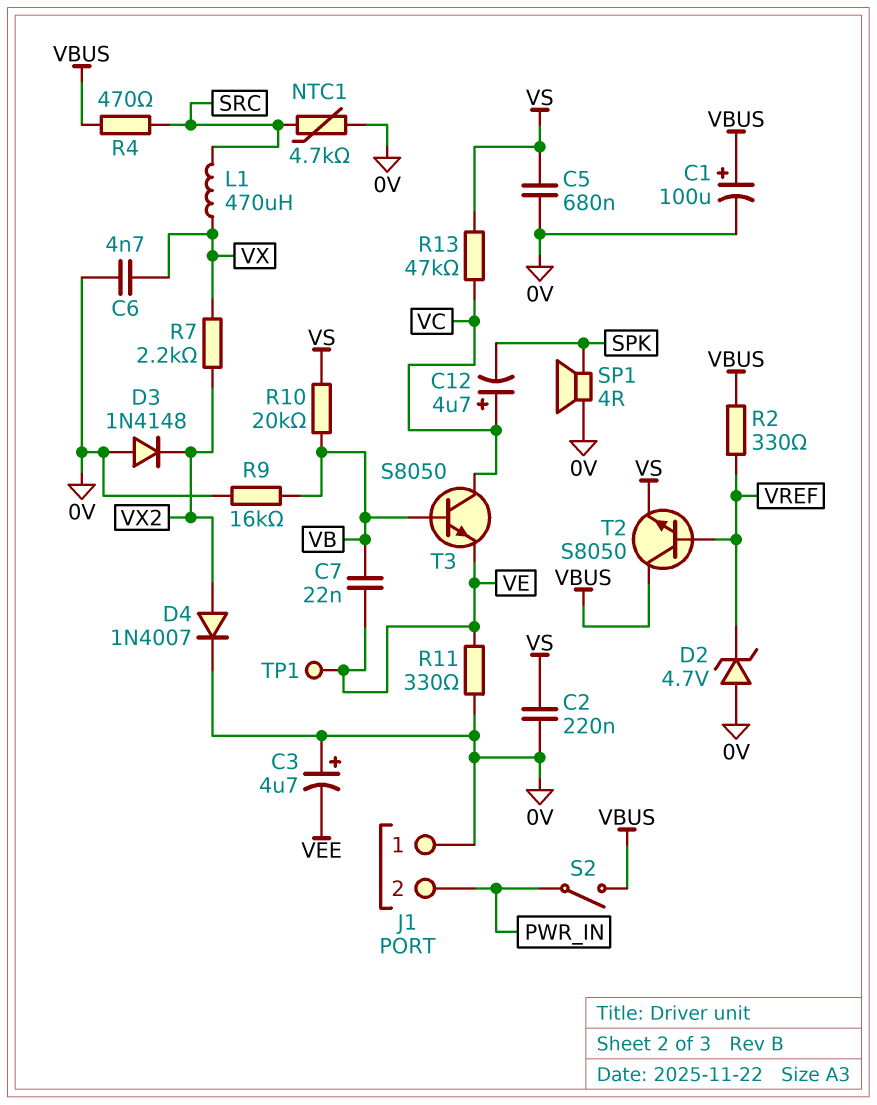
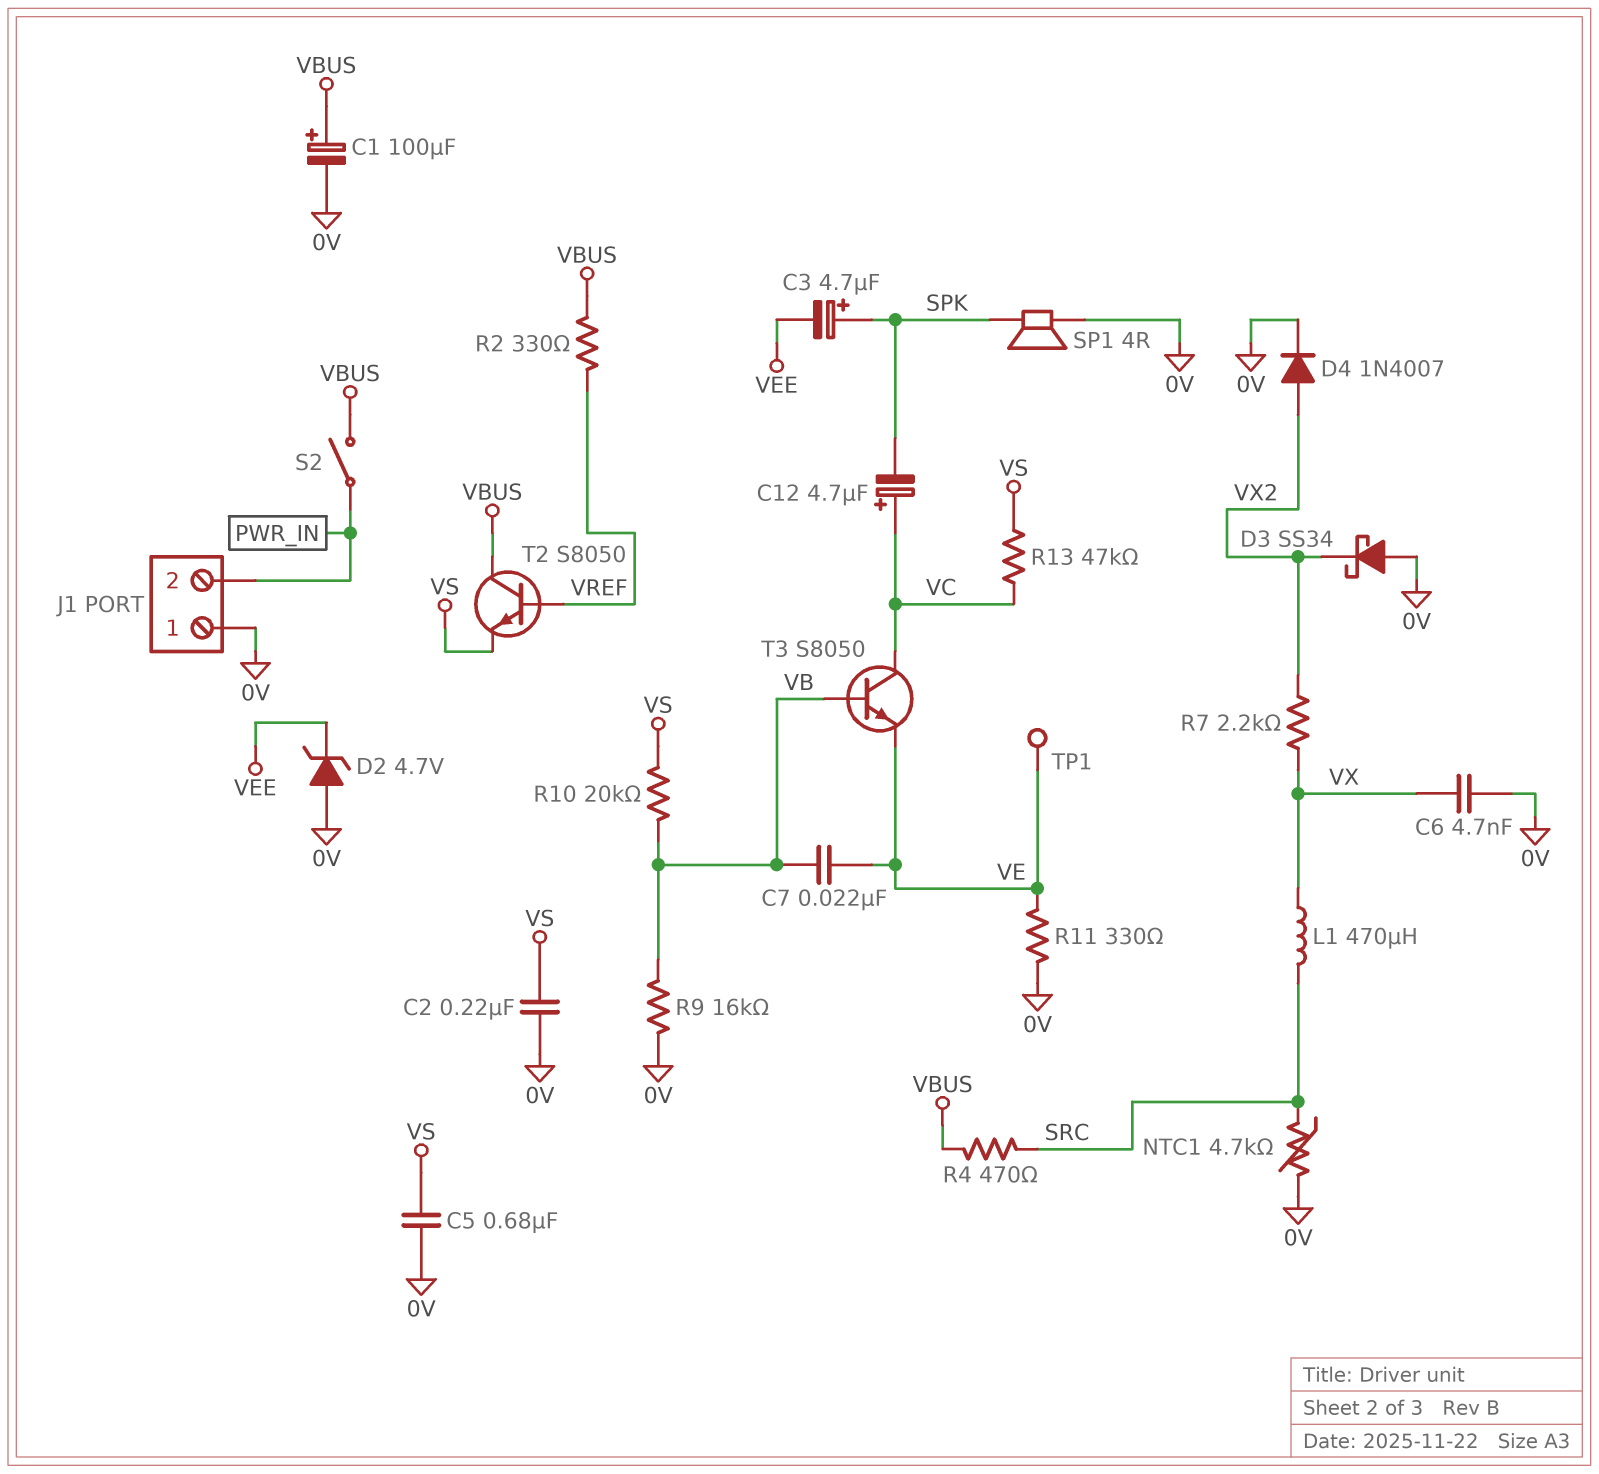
C3: 4.7uF (plus 0V, minus VEE) -> 4.7uF (plus SPK, minus VEE)
D2: zener 4.7V (A 0V, K VREF) -> zener 4.7V (A 0V, K VEE)
D3: diode 1N4148 (A 0V, K VX2) -> schottky SS34 (A 0V, K VX2)

